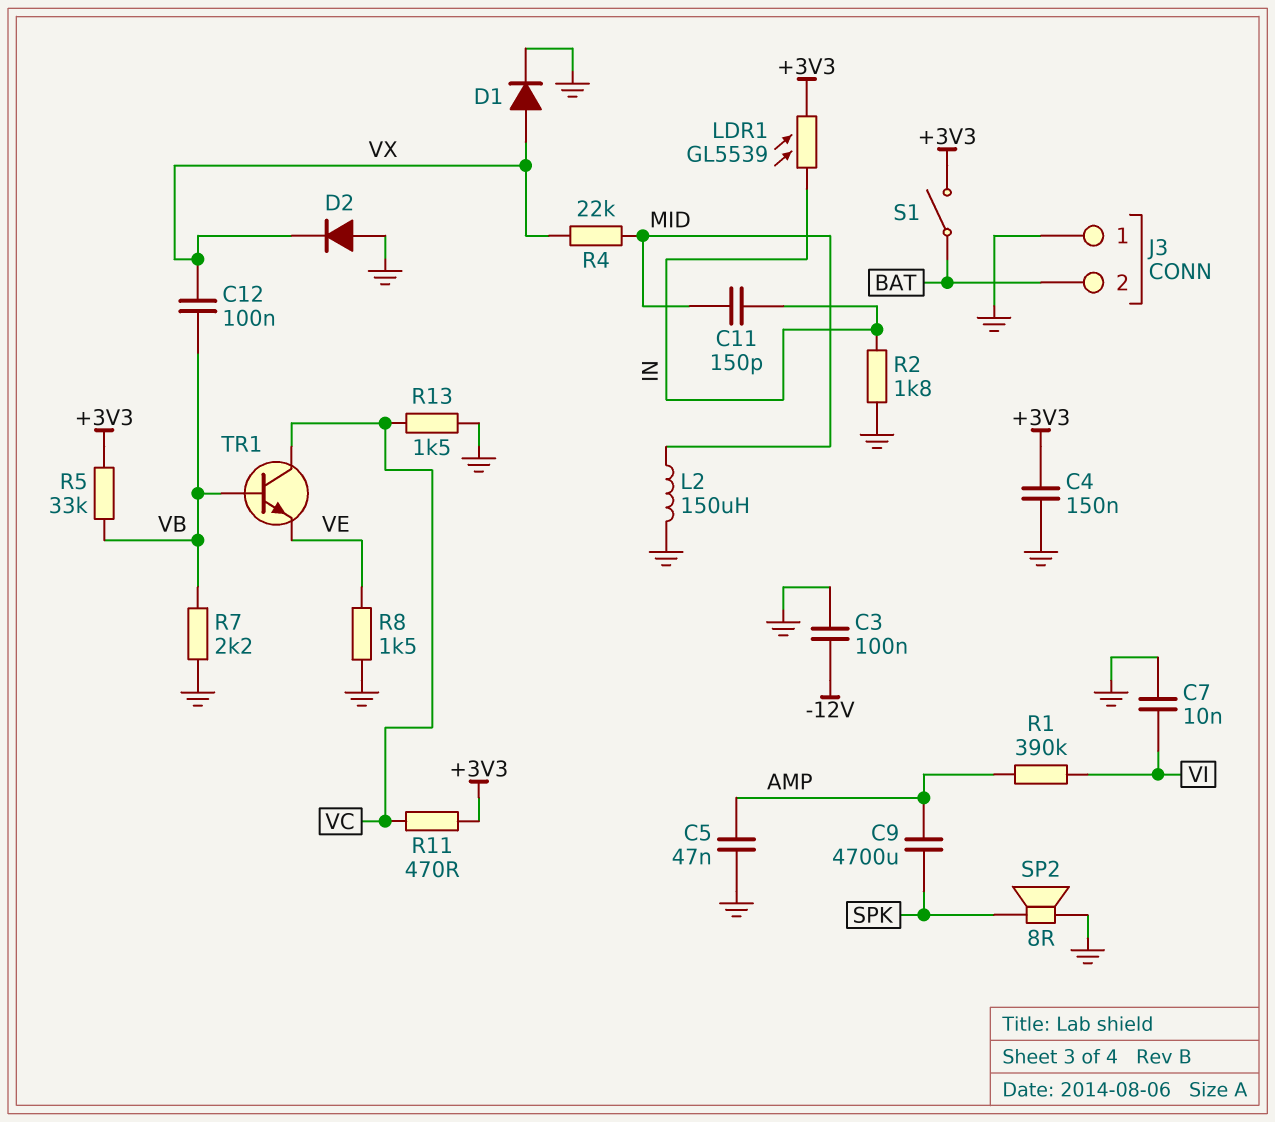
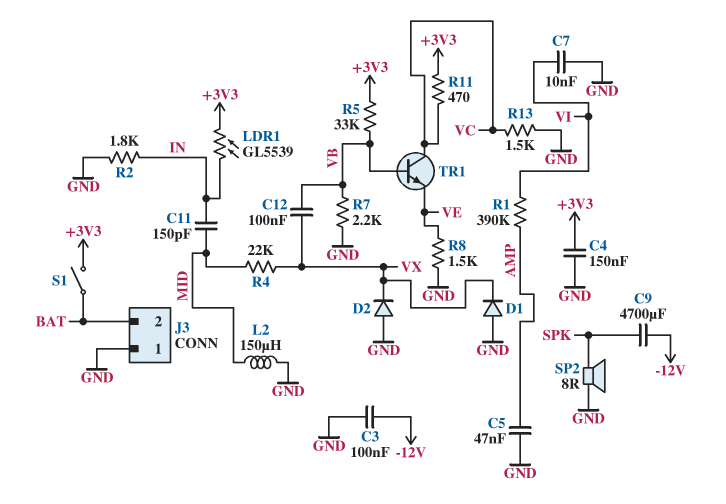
C9: 4700uF (AMP, SPK) -> 4700uF (-12V, SPK)
D1: diode (A VX, K GND) -> diode (A GND, K VX)

